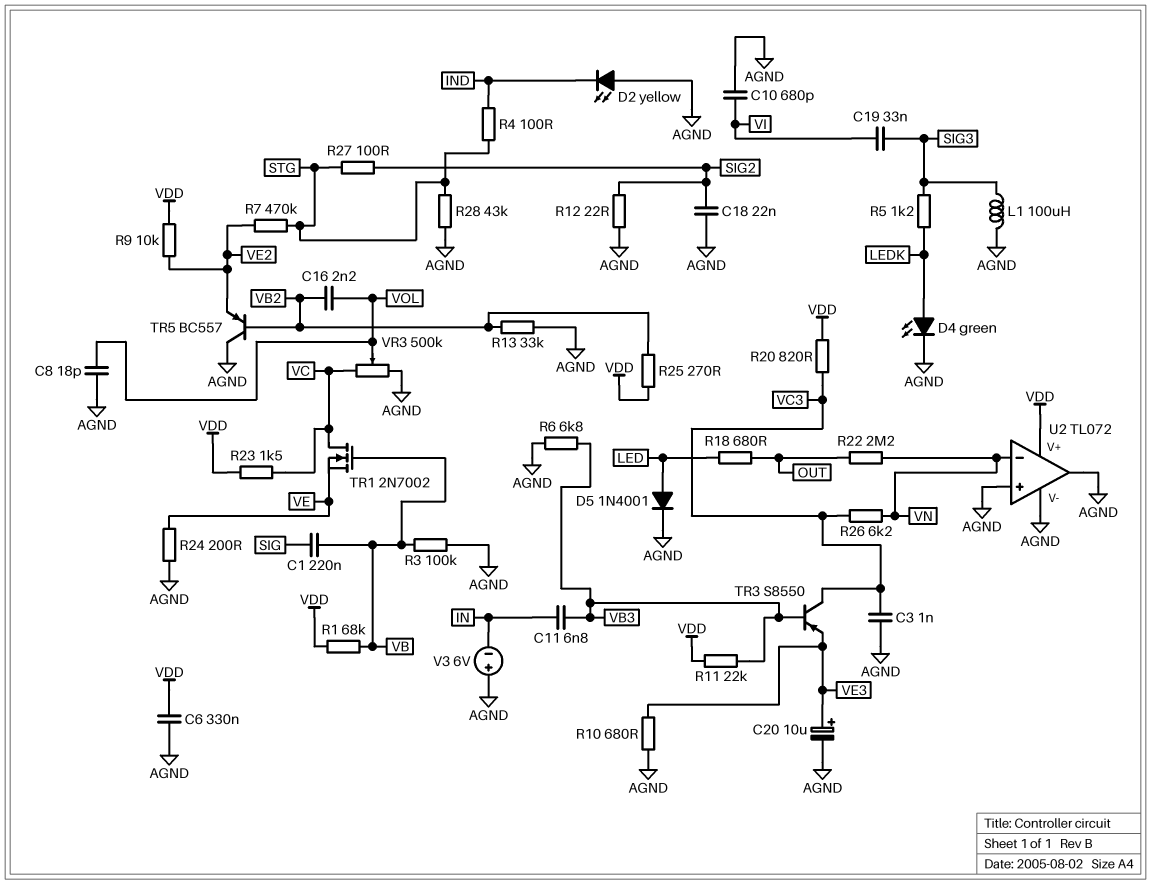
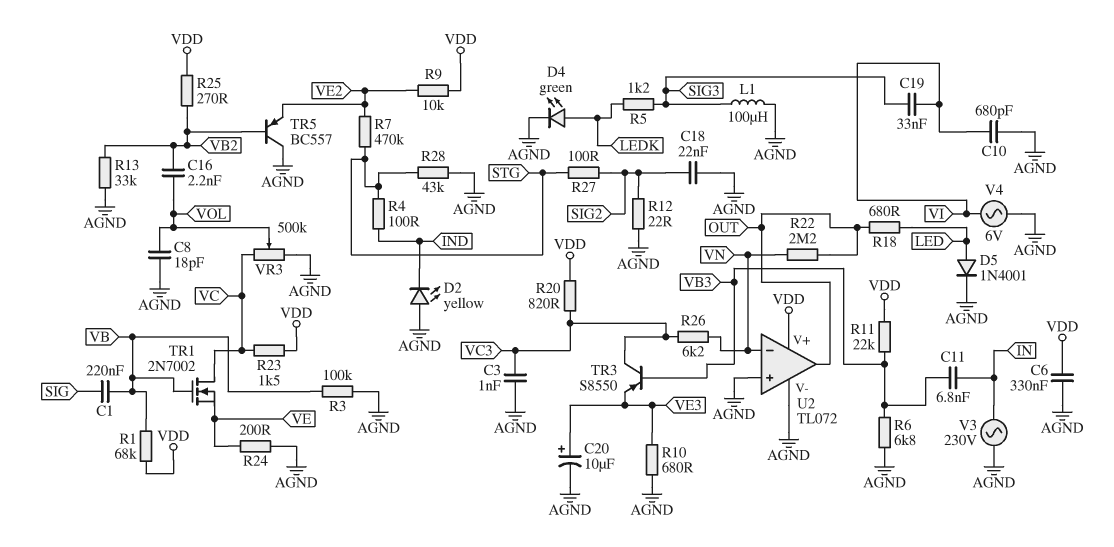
U2 pin out: AGND -> OUT
V3: 6V (plus AGND, minus IN) -> AC 230V (AGND, IN)
V4: none -> AC 6V (AGND, VI)

